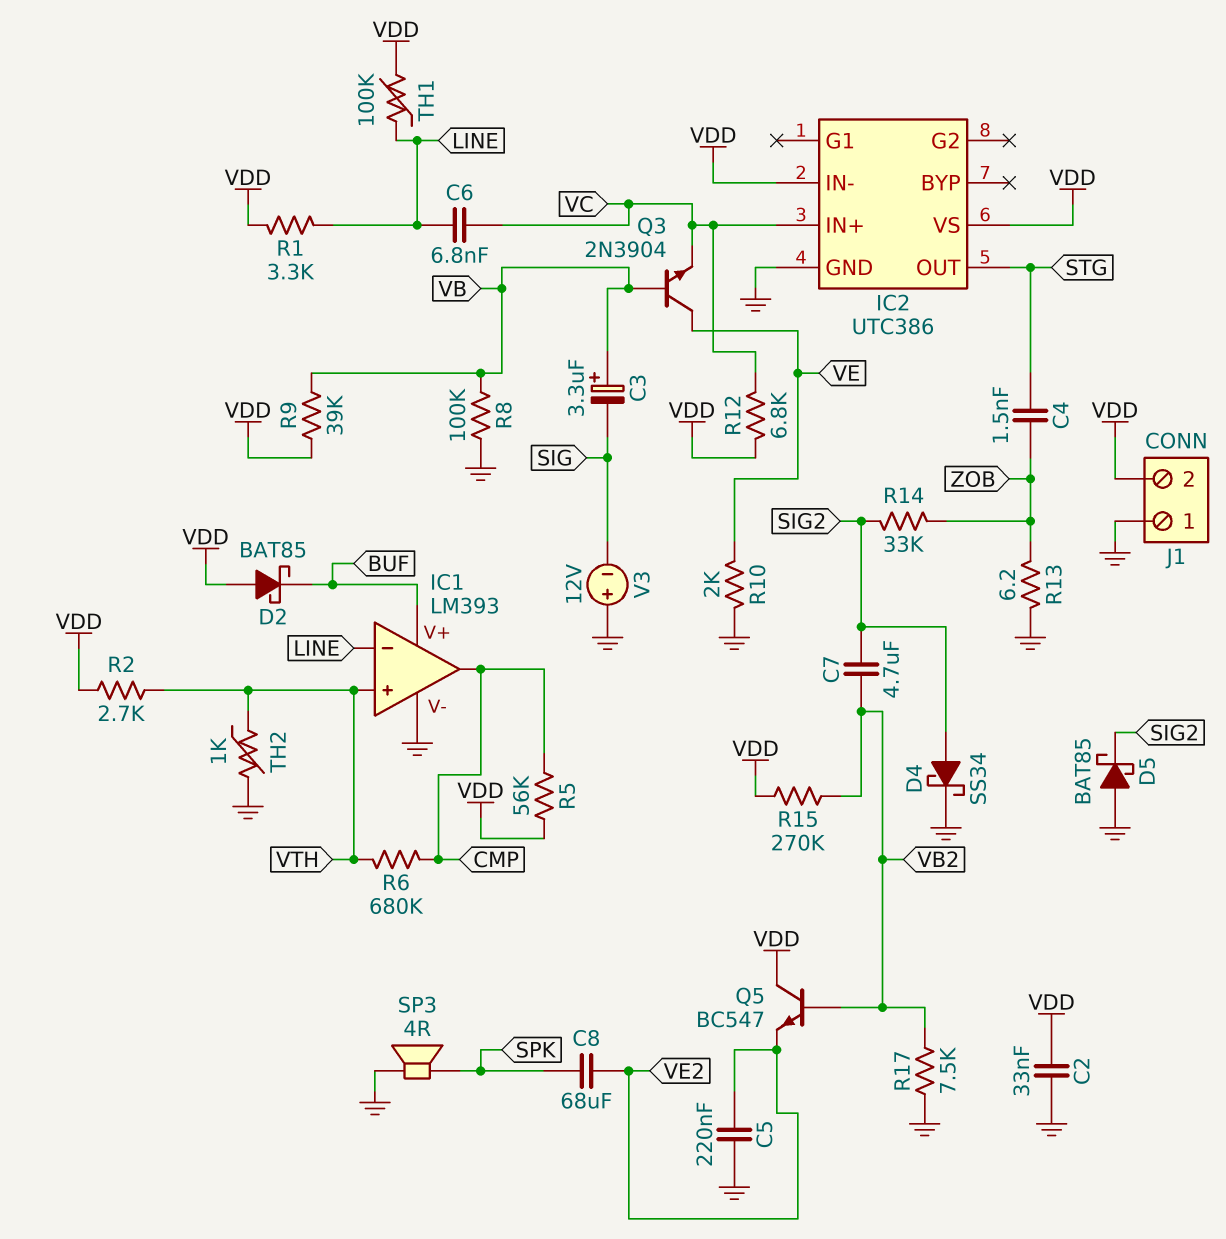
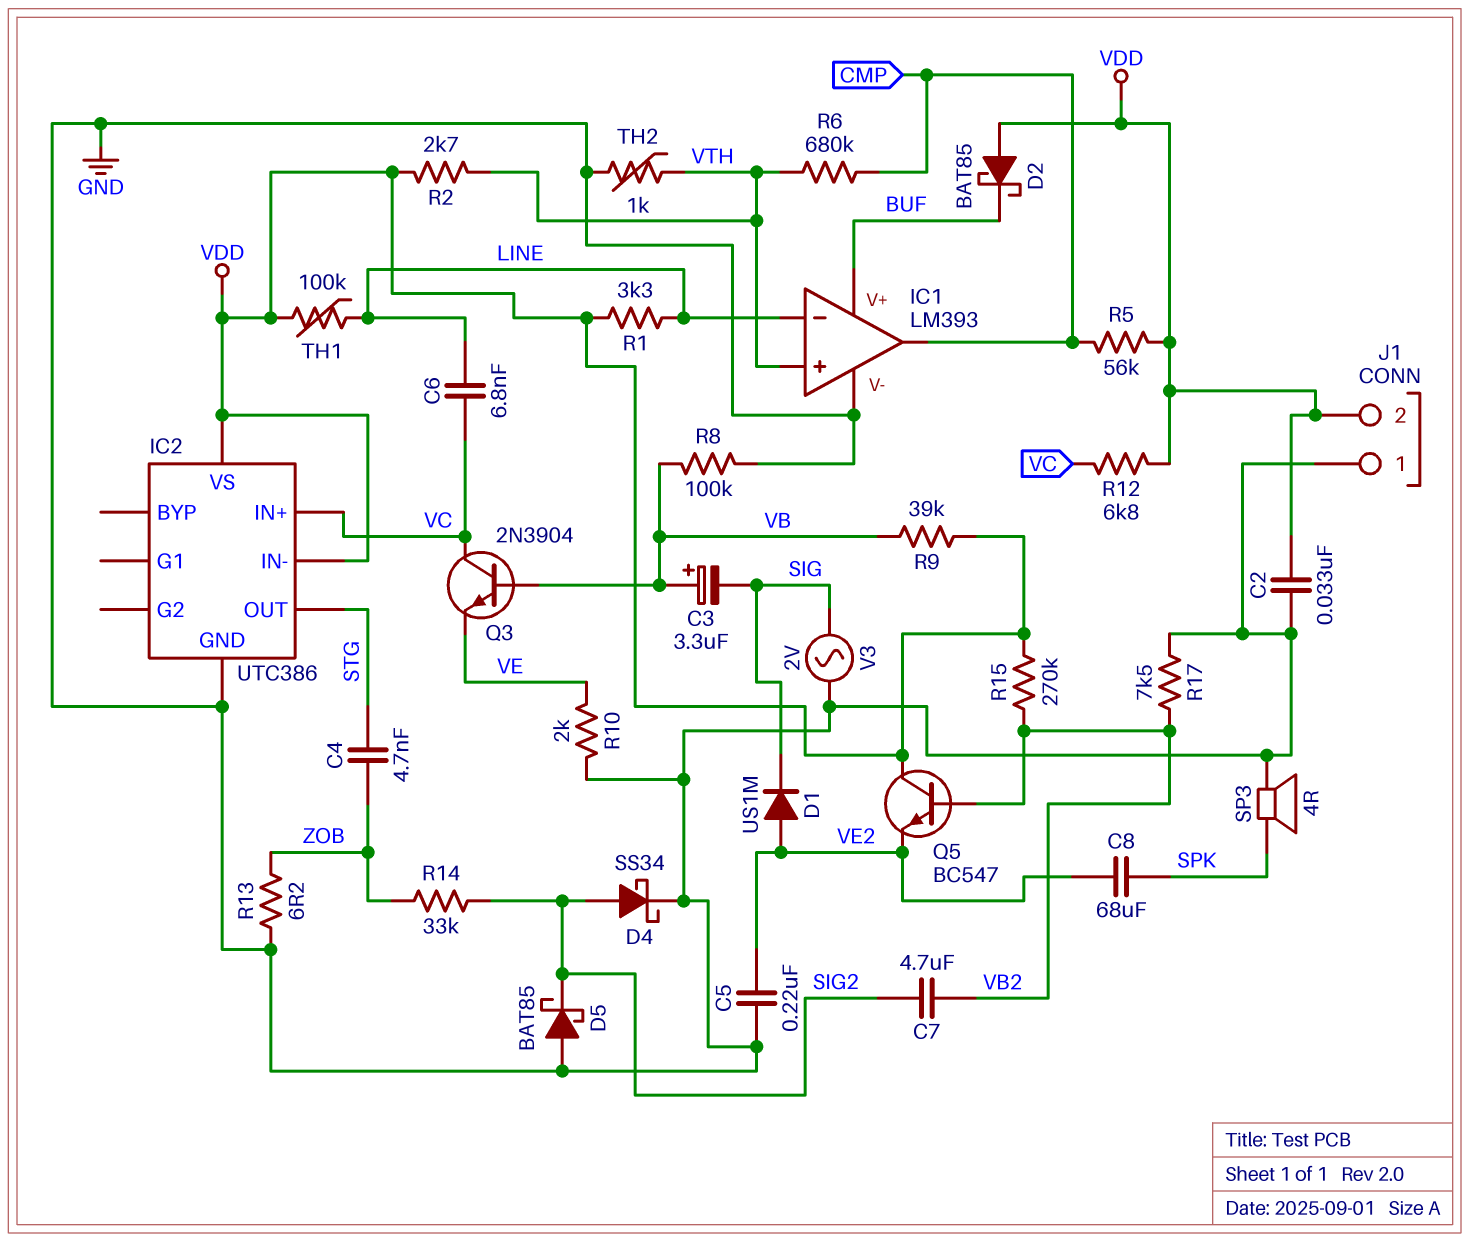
C4: 1.5nF (STG, ZOB) -> 4.7nF (STG, ZOB)
D1: none -> diode US1M (A VE2, K SIG)
Q3: NPN 2N3904 (B VB, C VE, E VC) -> NPN 2N3904 (B VB, C VC, E VE)
V3: 12V (plus GND, minus SIG) -> AC 2V (GND, SIG)

